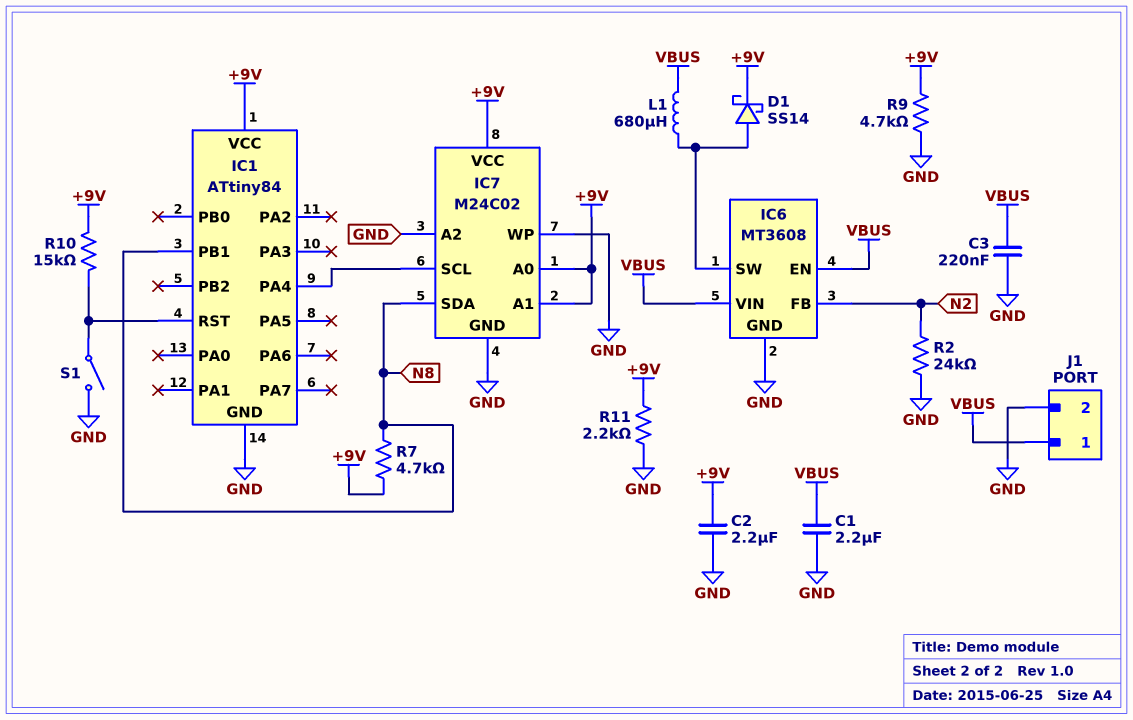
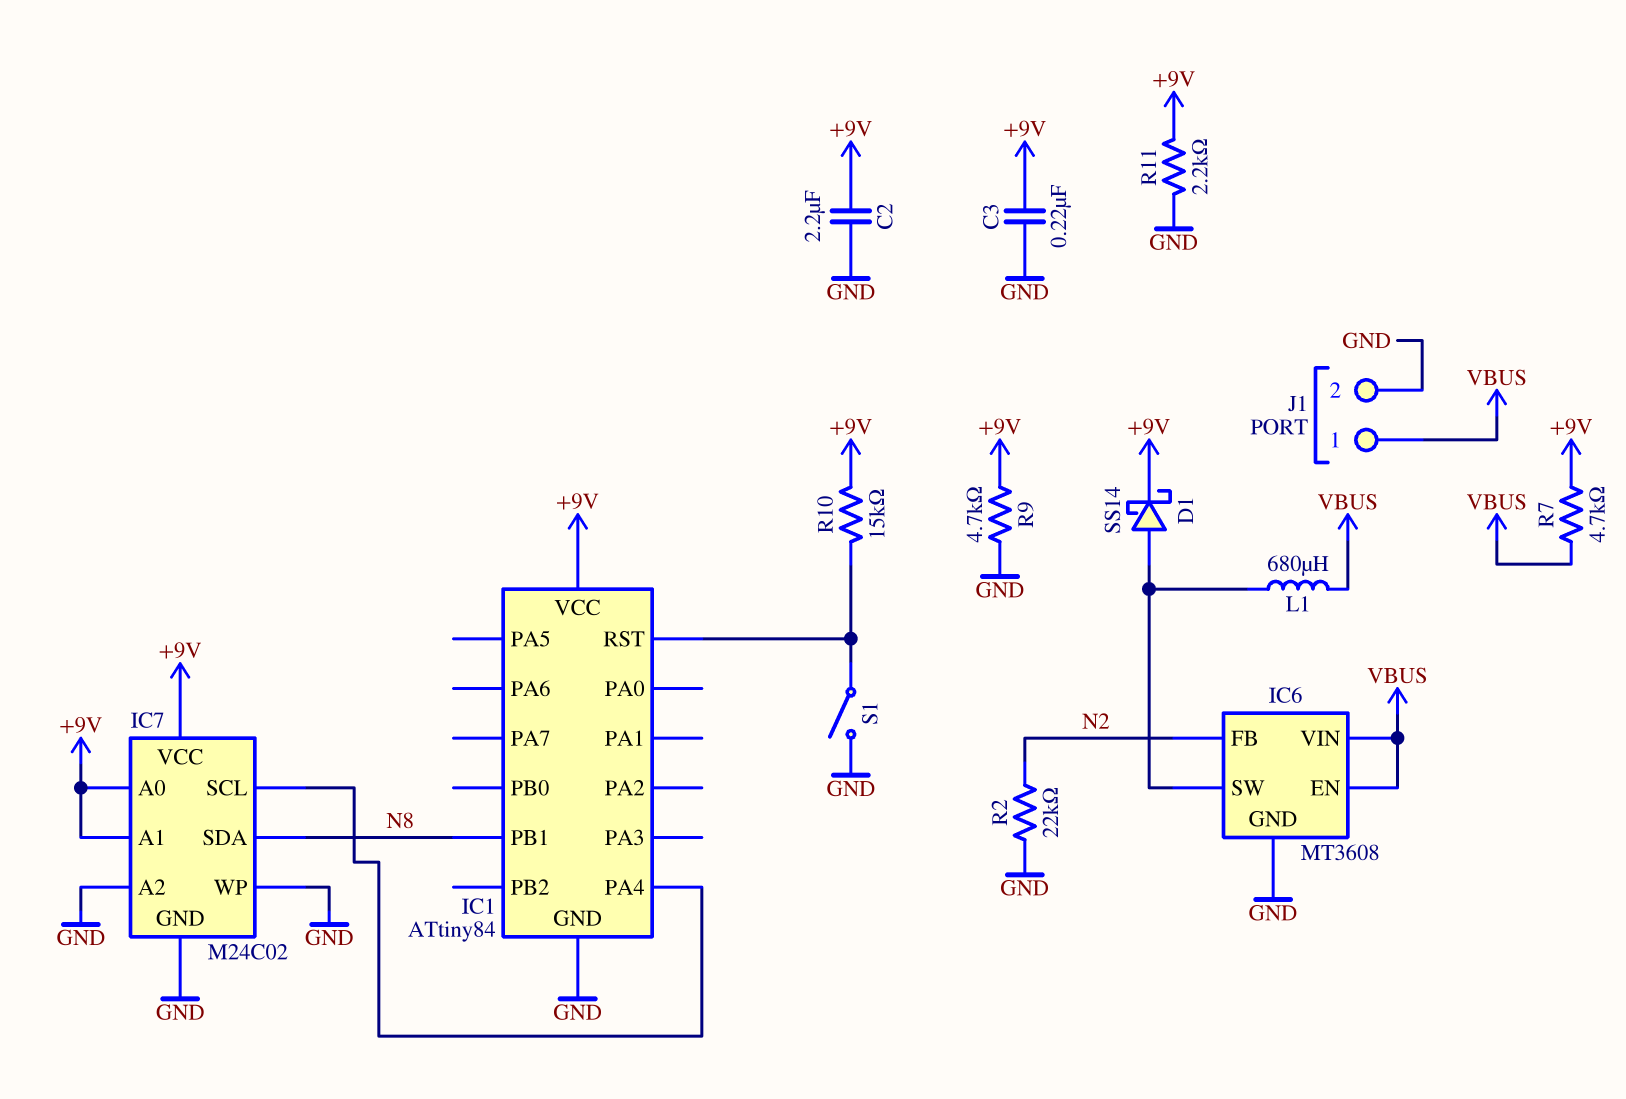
C1: 2.2uF (GND, VBUS) -> none
C3: 220nF (GND, VBUS) -> 220nF (+9V, GND)
R2: 24k (GND, N2) -> 22k (GND, N2)
R7: 4.7k (+9V, N8) -> 4.7k (+9V, VBUS)

